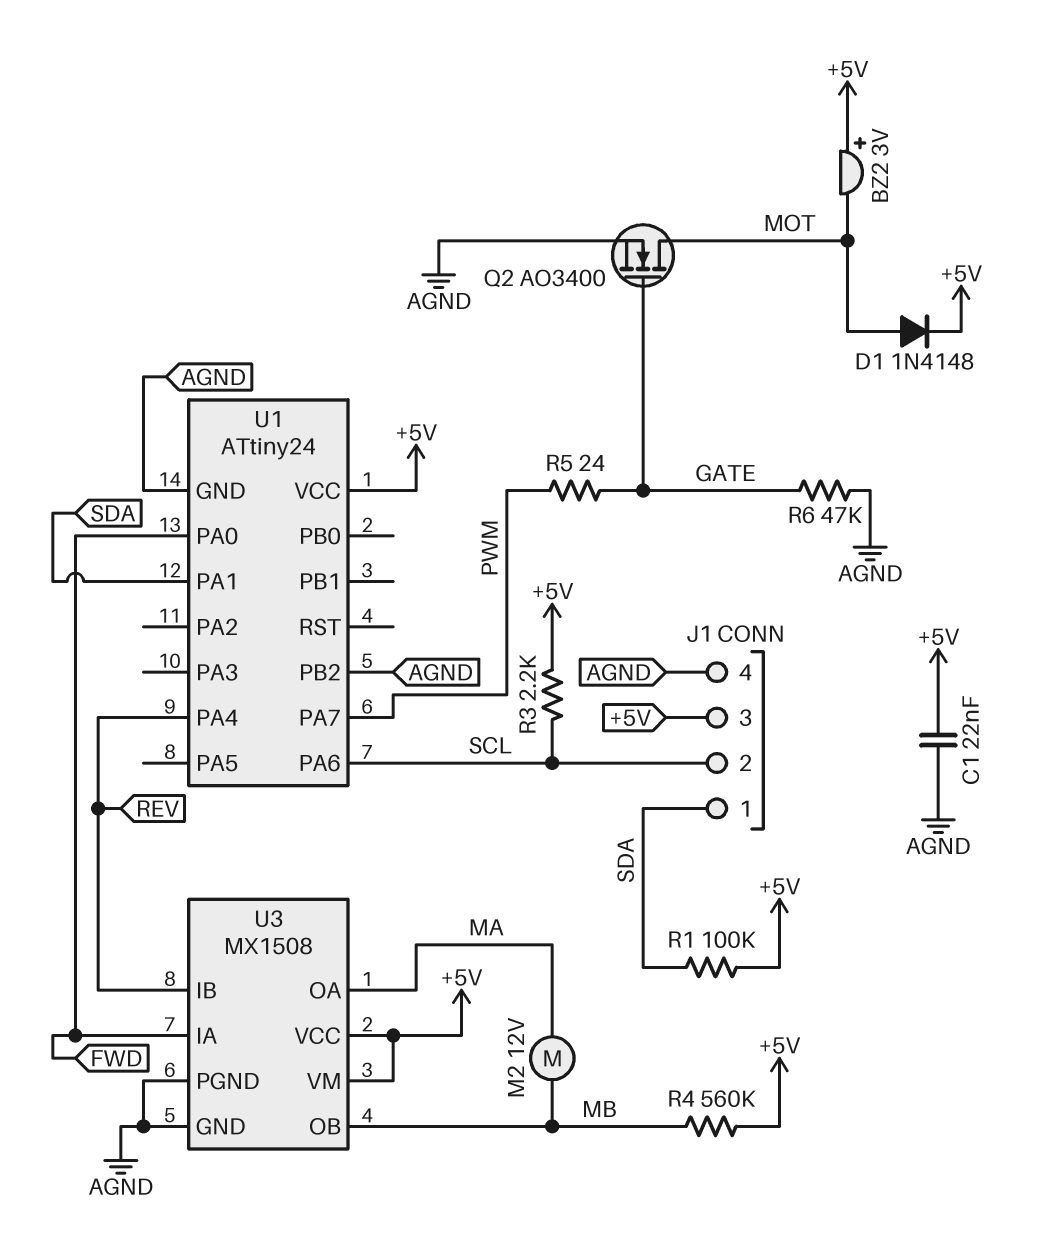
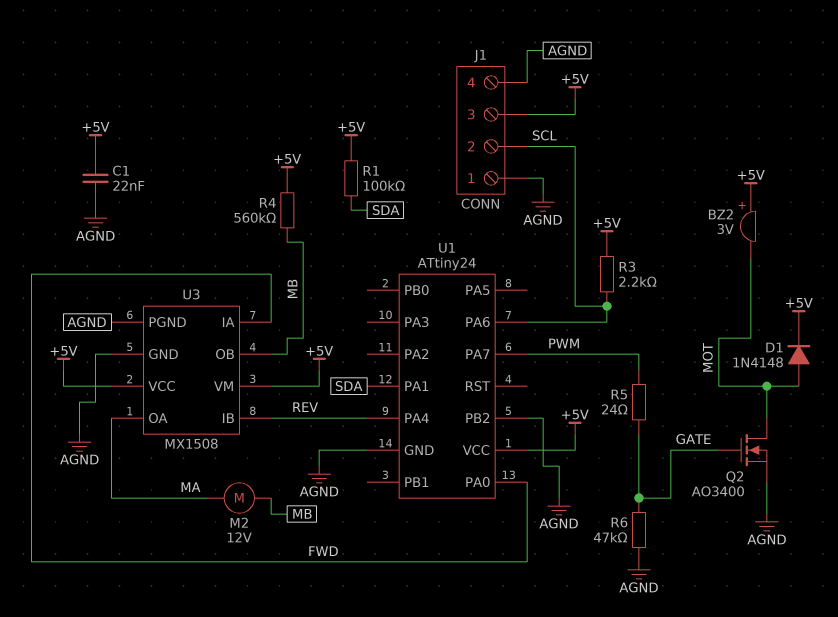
J1 pin 1: SDA -> AGND

